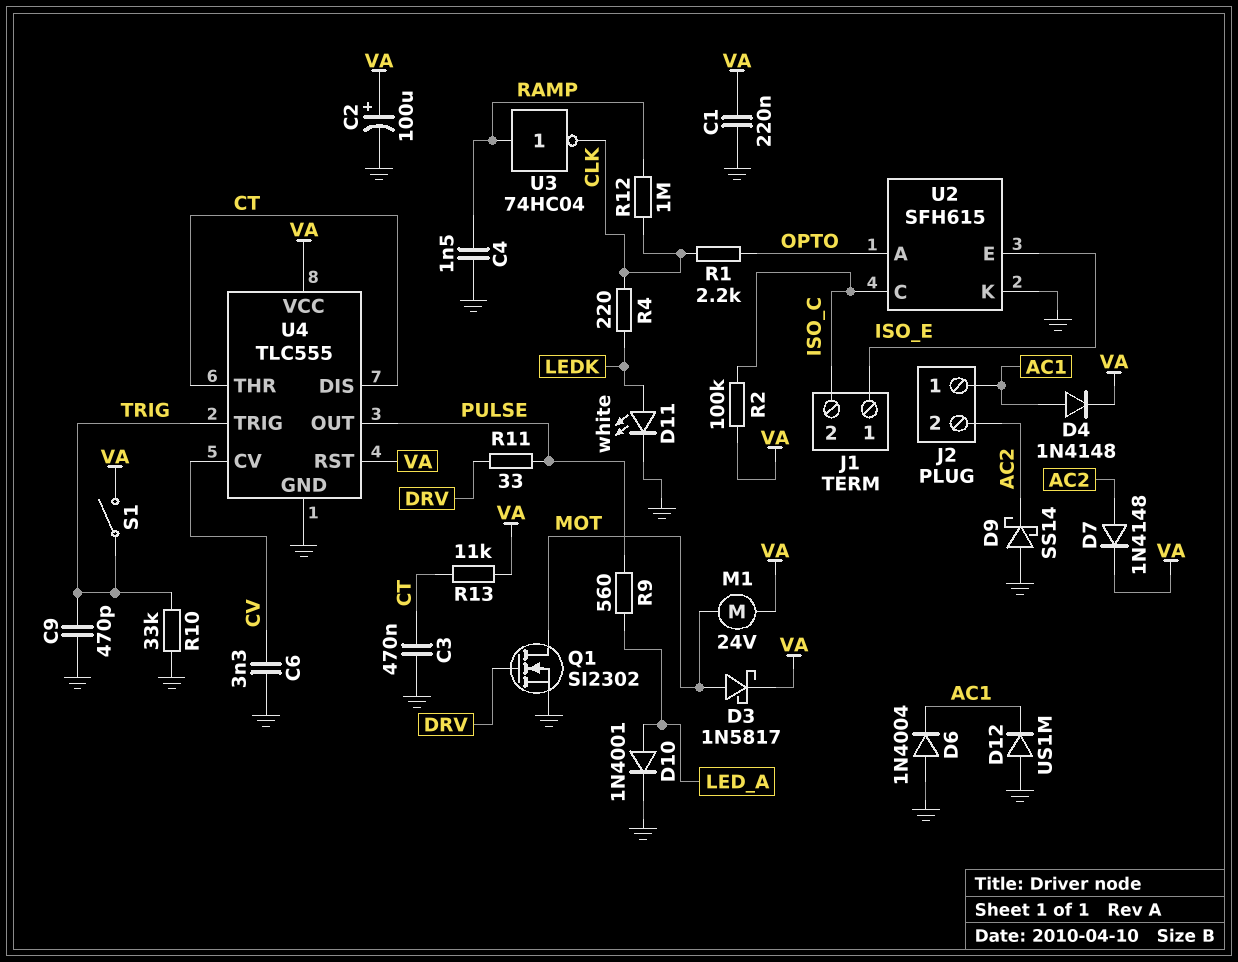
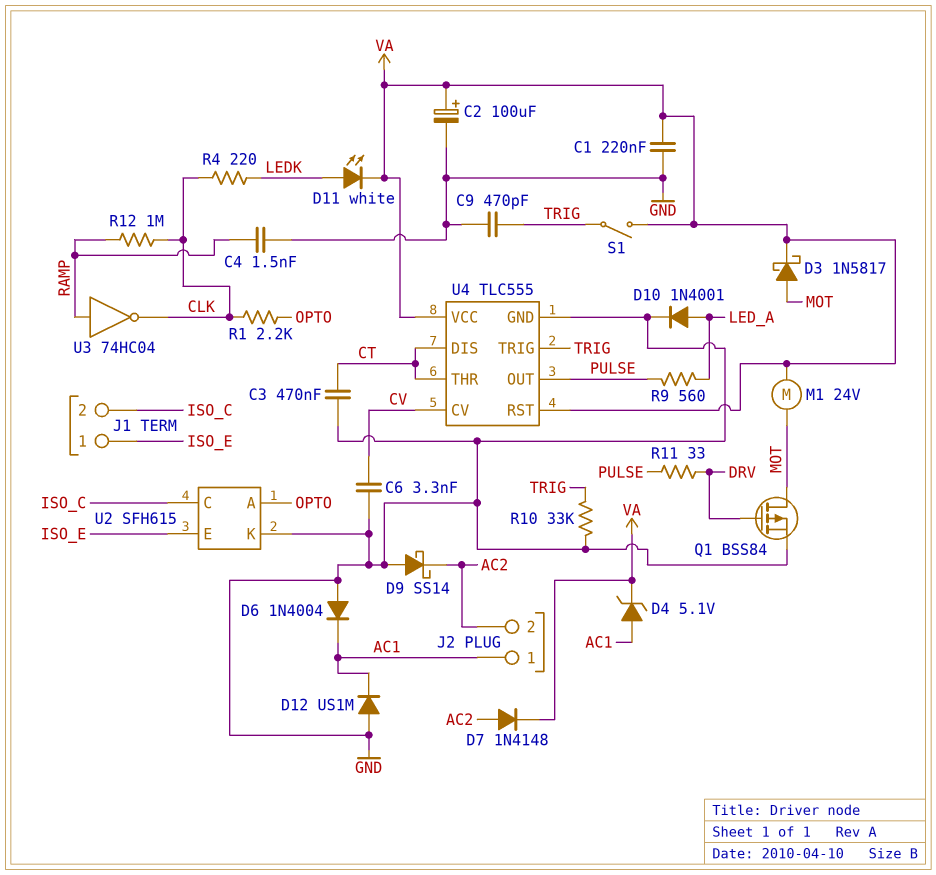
D4: diode 1N4148 (A AC1, K VA) -> zener 5.1V (A AC1, K VA)
D11: LED white (A LEDK, K GND) -> LED white (A LEDK, K VA)
Q1: NMOS SI2302 (G DRV, D MOT, S GND) -> PMOS BSS84 (G DRV, D MOT, S GND)
R2: 100k (ISO_C, VA) -> none
R13: 11k (CT, VA) -> none

